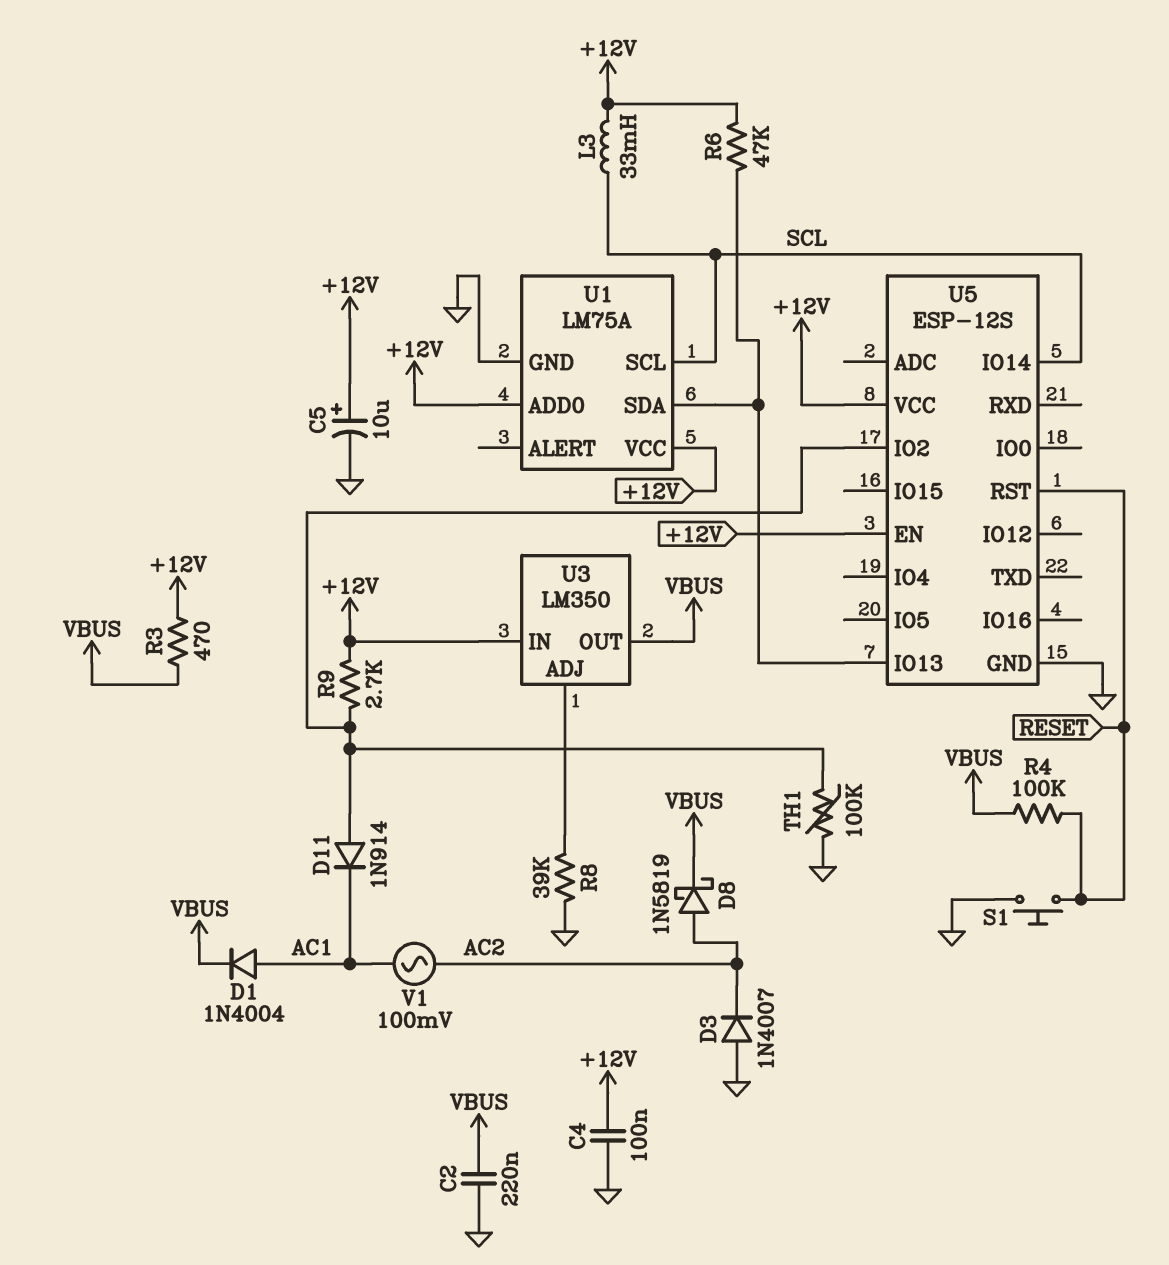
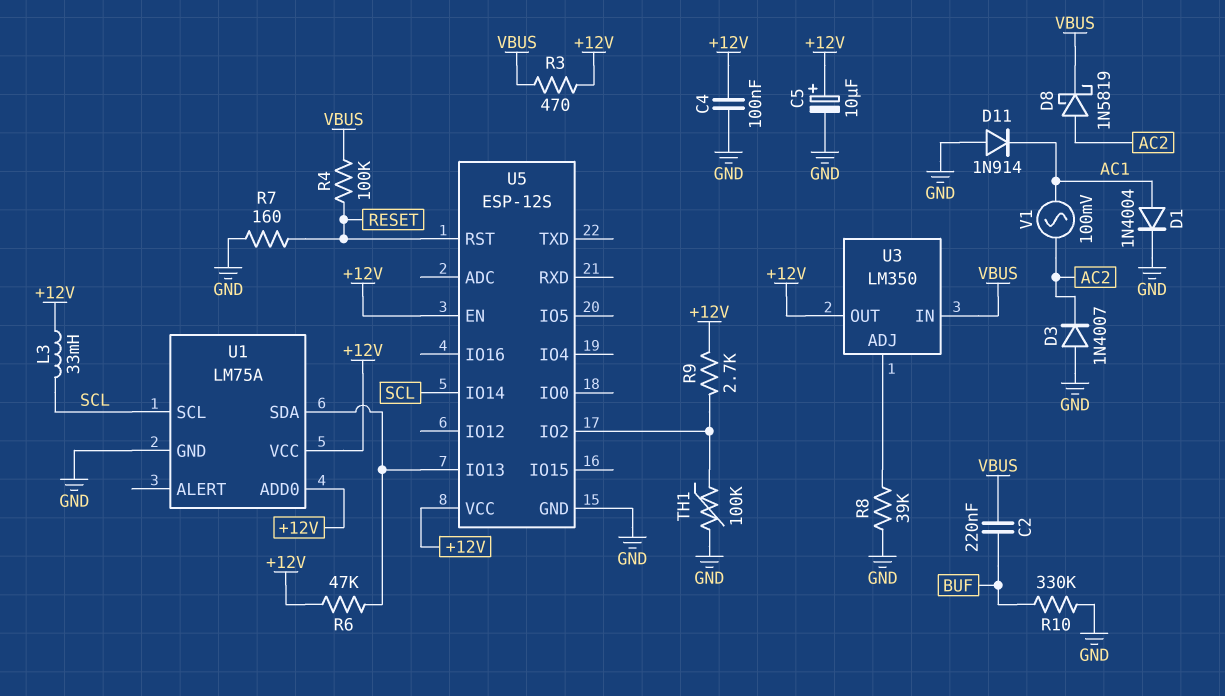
C2: 220nF (GND, VBUS) -> 220nF (BUF, VBUS)
D1: diode 1N4004 (A AC1, K VBUS) -> diode 1N4004 (A AC1, K GND)
D11: diode 1N914 (A U5/IO2, K AC1) -> diode 1N914 (A GND, K AC1)
R7: none -> 160 (GND, RESET)
R10: none -> 330k (BUF, GND)
S1: button (GND, RESET) -> none
U3 pin IN: +12V -> VBUS
U3 pin OUT: VBUS -> +12V

